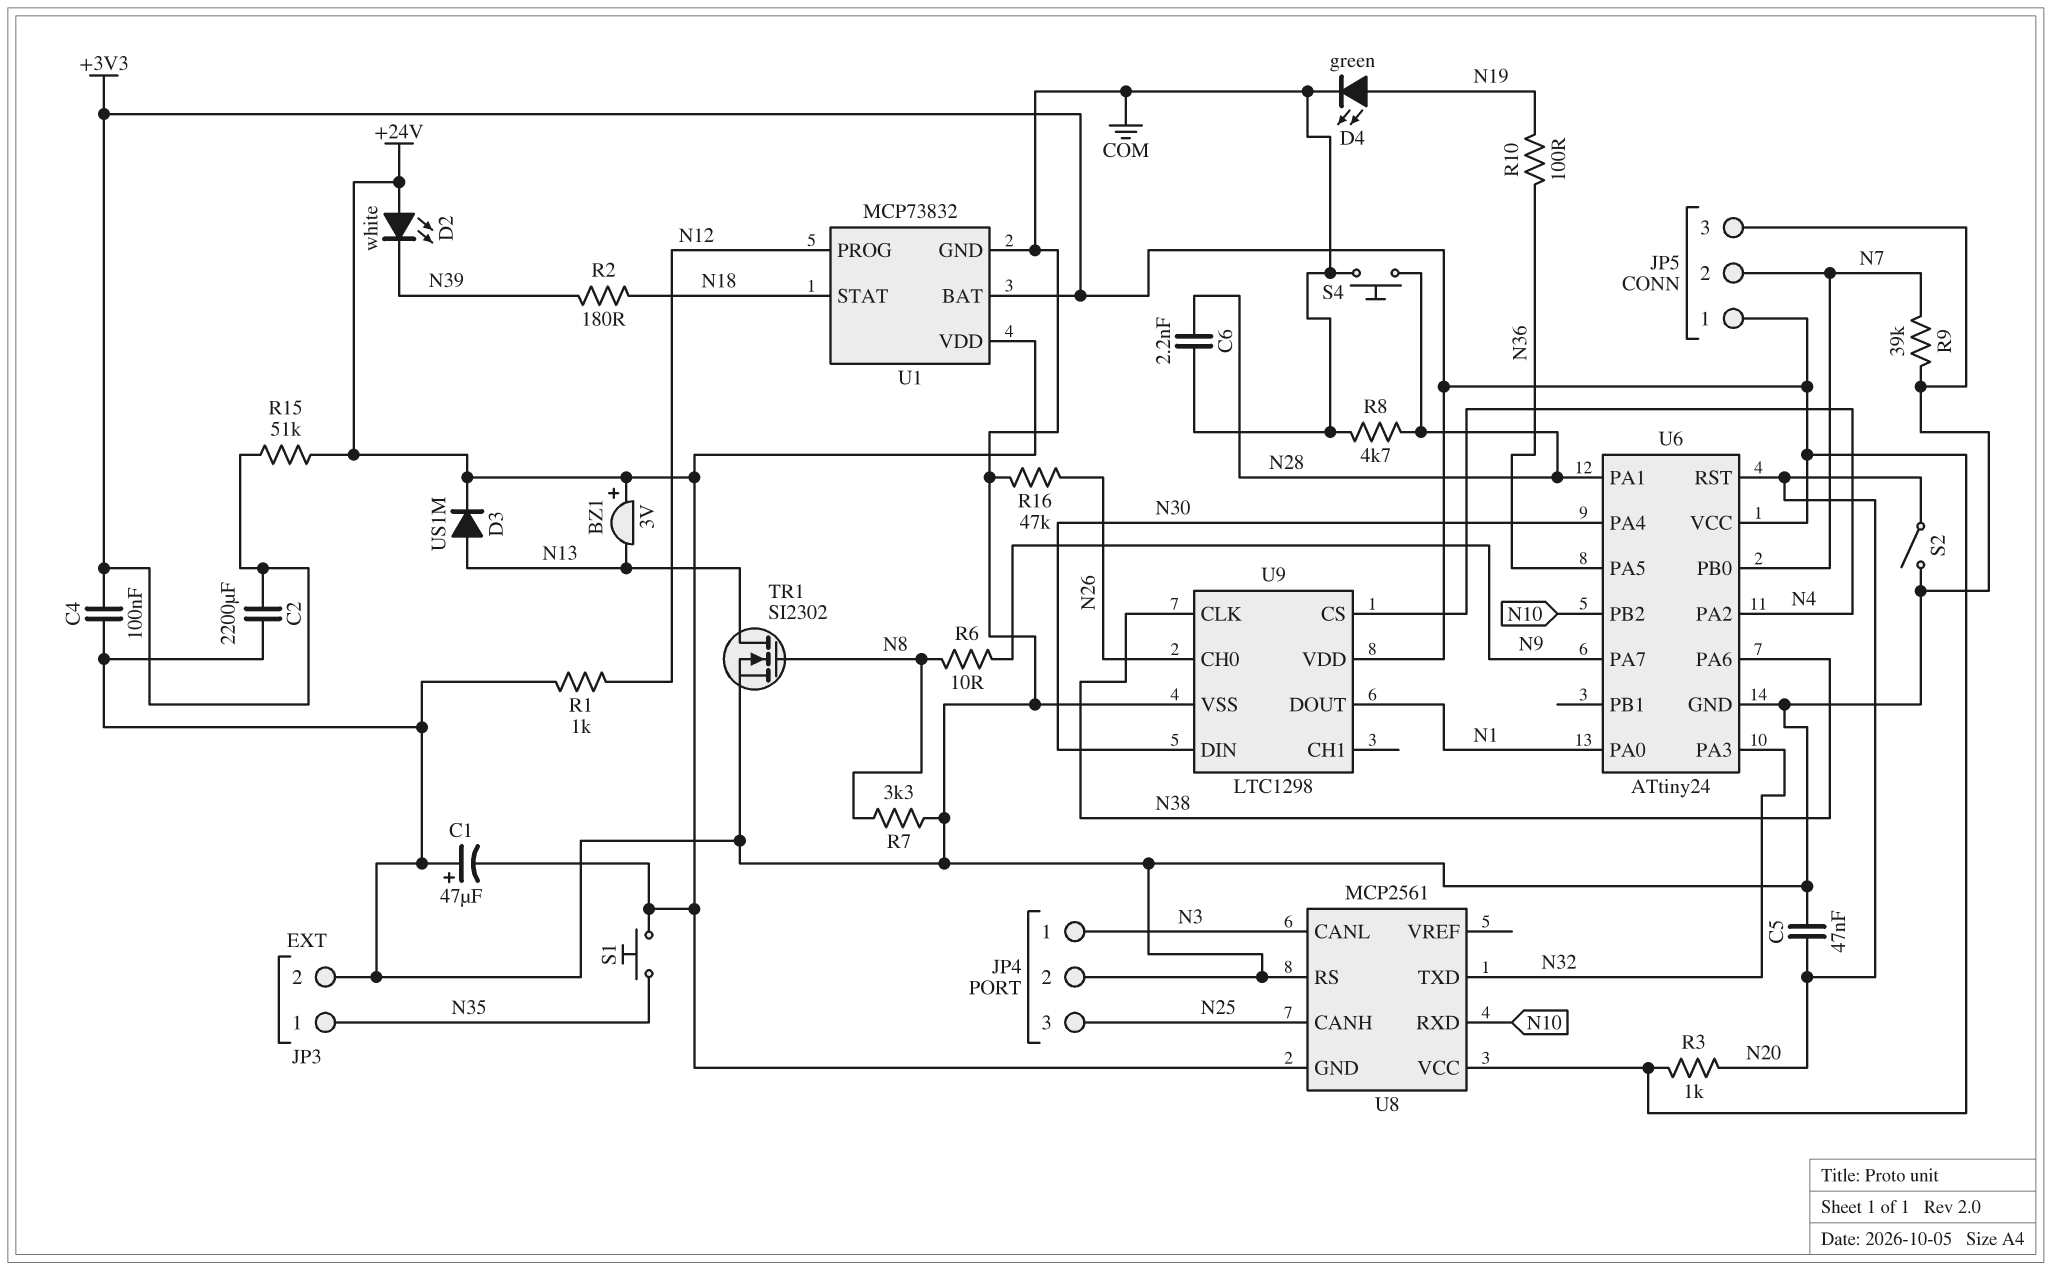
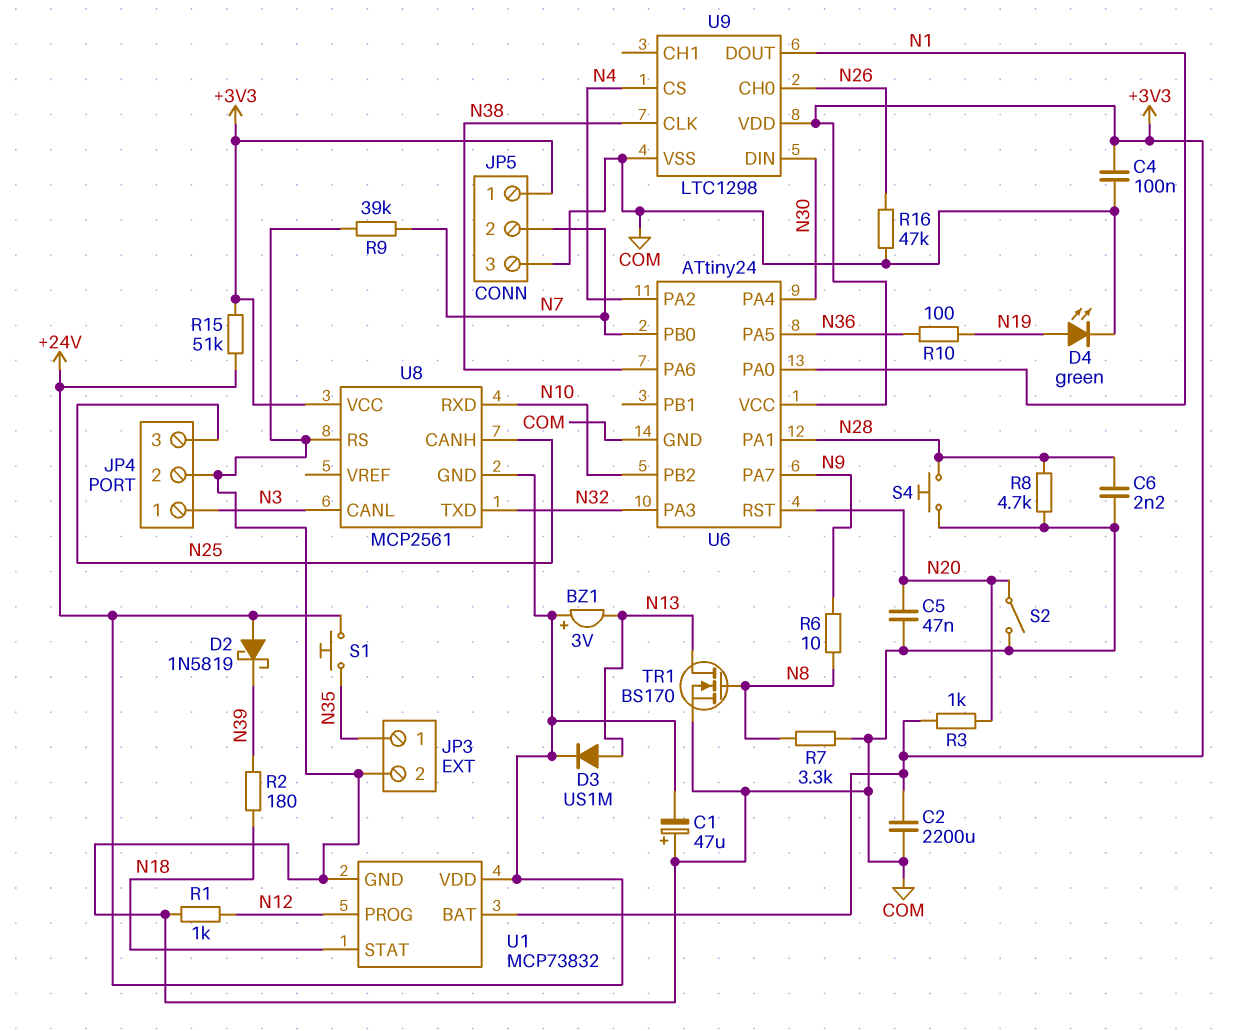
D2: LED white (A +24V, K N39) -> schottky 1N5819 (A +24V, K N39)
TR1: NMOS SI2302 (G N8, D N13, S COM) -> NMOS BS170 (G N8, D N13, S COM)

